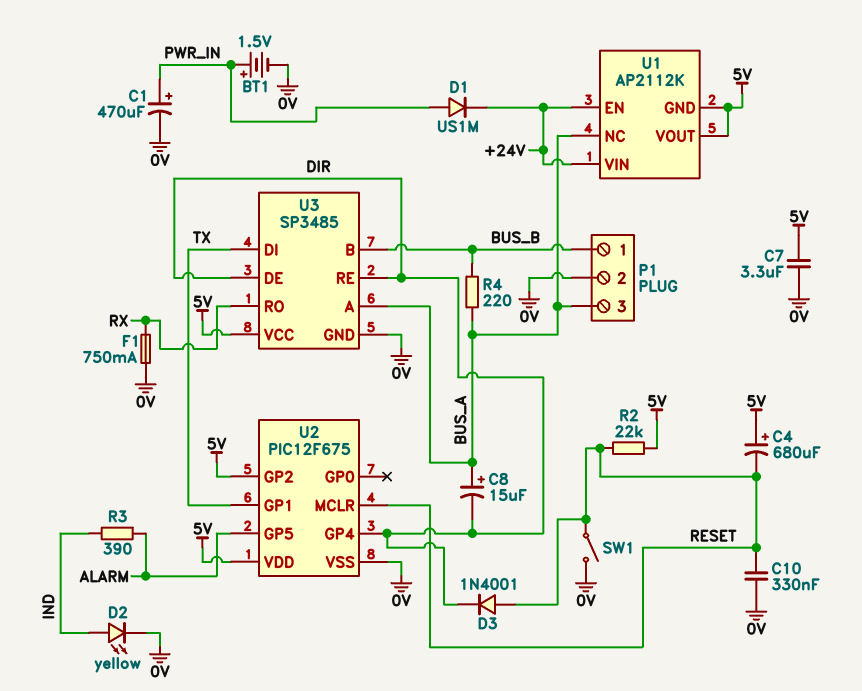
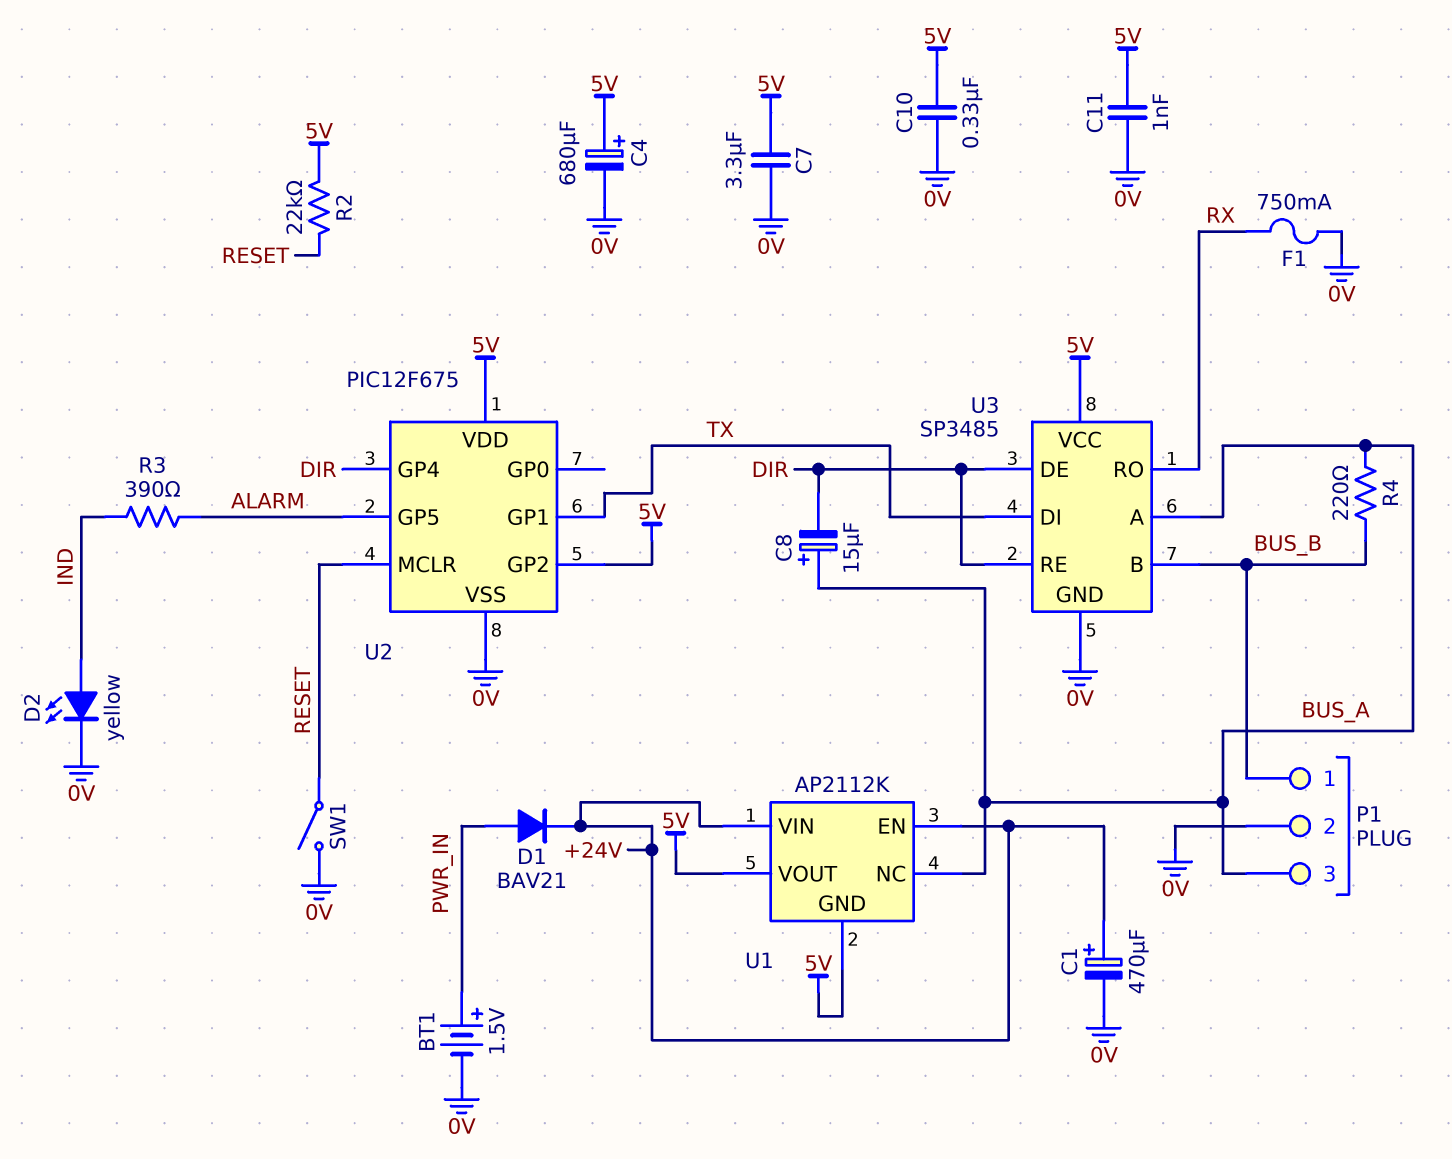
C1: 470uF (plus PWR_IN, minus 0V) -> 470uF (plus +24V, minus 0V)
C4: 680uF (plus 5V, minus RESET) -> 680uF (plus 5V, minus 0V)
C10: 330nF (0V, RESET) -> 330nF (0V, 5V)
C11: none -> 1nF (0V, 5V)
D1: diode US1M (A PWR_IN, K +24V) -> diode BAV21 (A PWR_IN, K +24V)
D3: diode 1N4001 (A RESET, K DIR) -> none

